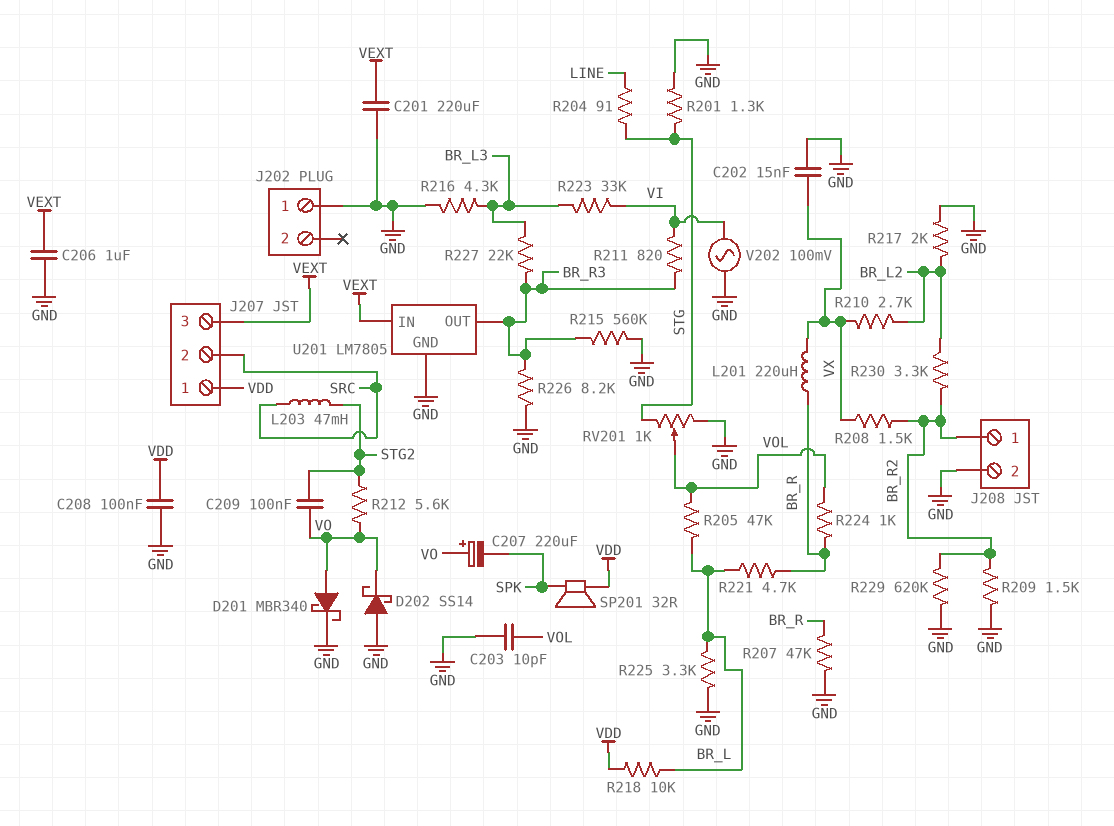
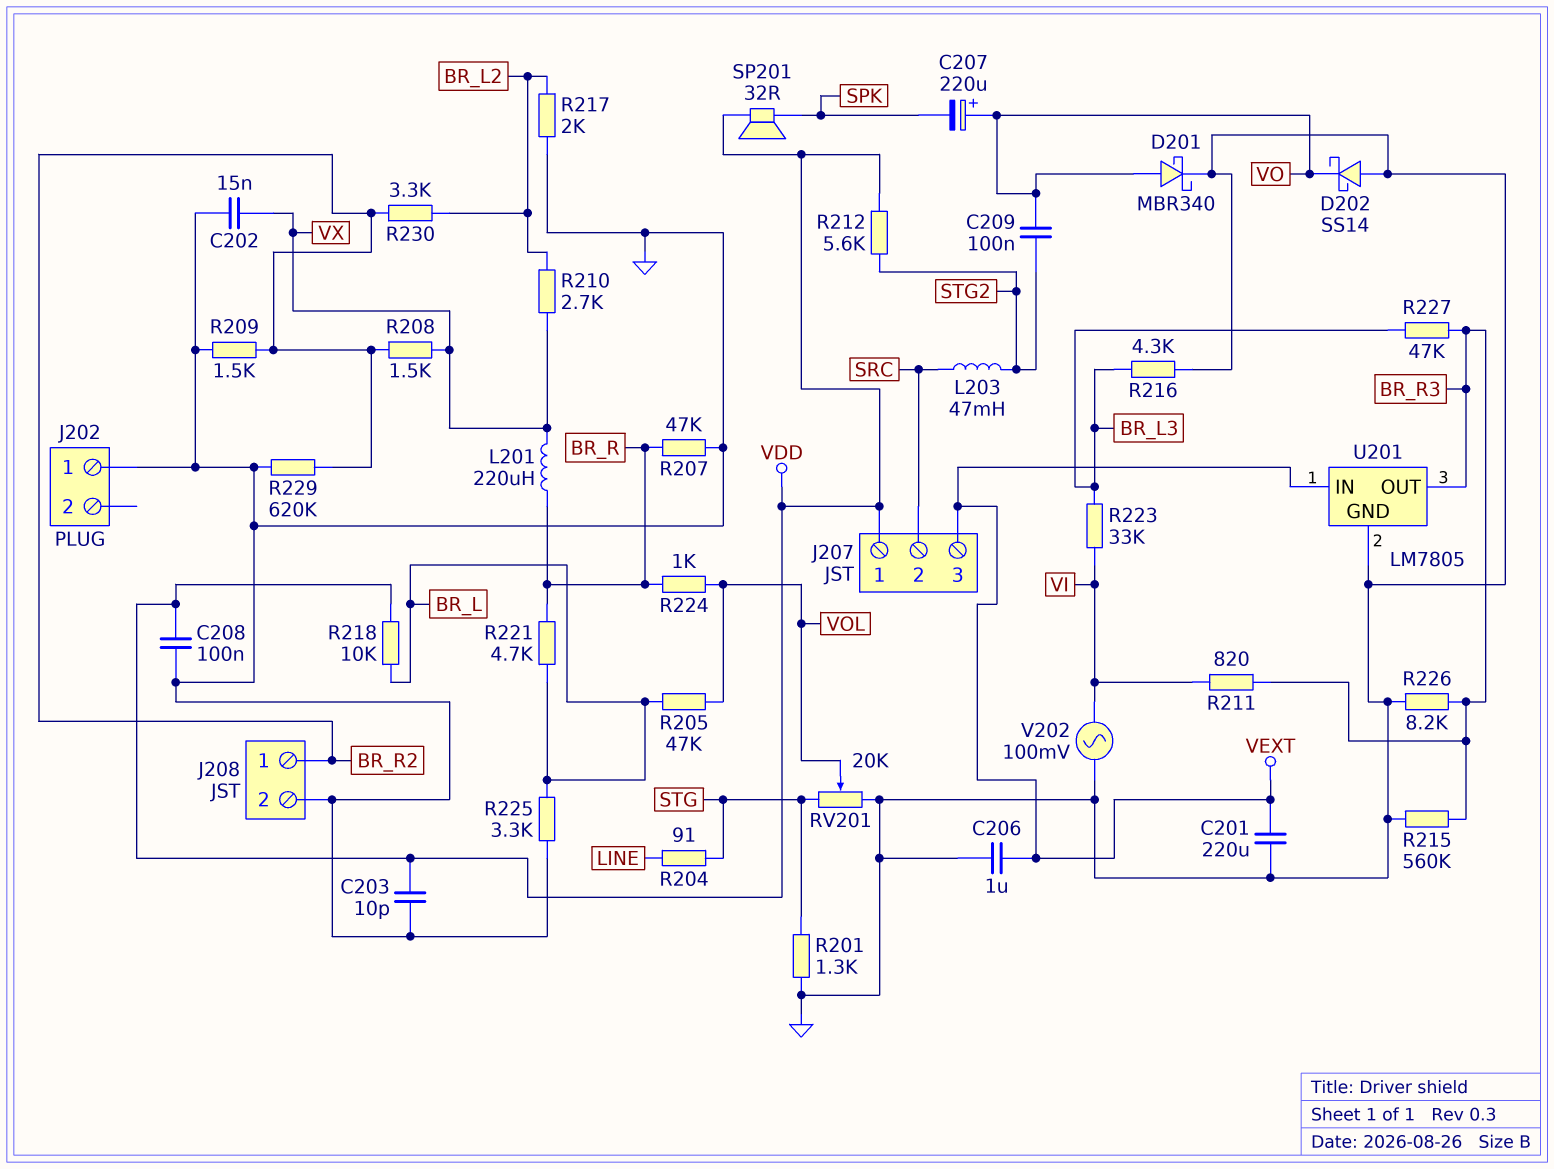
C203: 10pF (GND, VOL) -> 10pF (GND, VDD)
R212: 5.6k (STG2, VO) -> 5.6k (STG2, VDD)
R227: 22k (BR_L3, BR_R3) -> 47k (BR_L3, BR_R3)
RV201: 1k (GND, STG, wiper VOL) -> 20k (GND, STG, wiper VOL)

